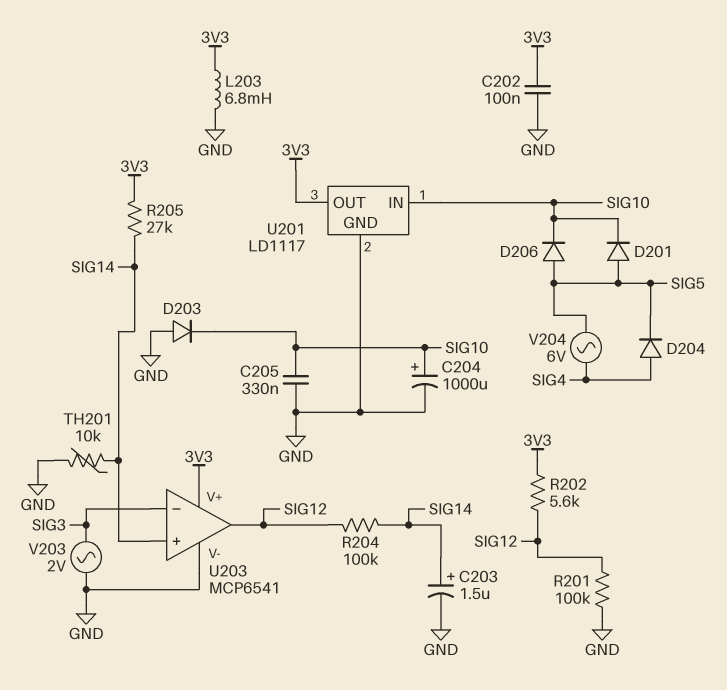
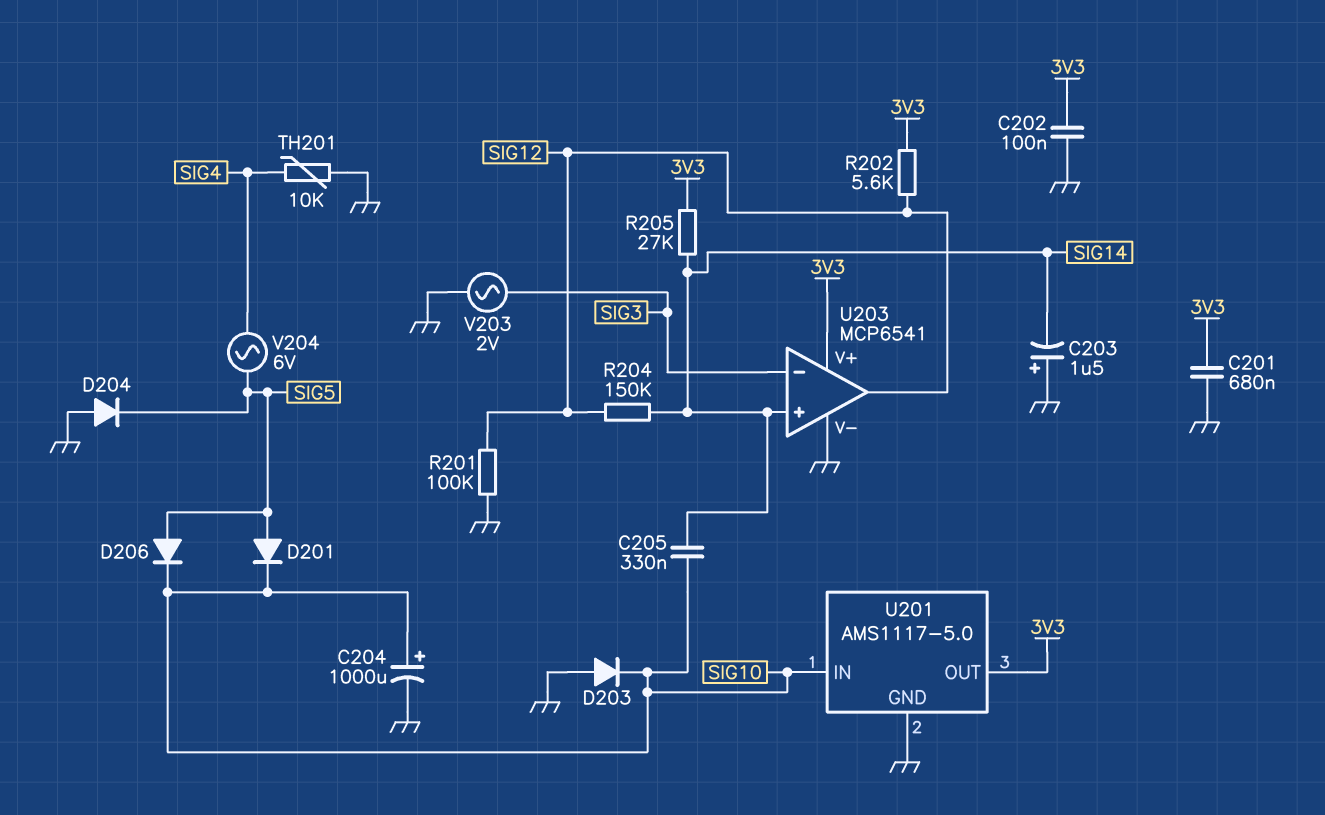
C201: none -> 680nF (3V3, GND)
C203: 1.5uF (plus SIG14, minus GND) -> 1.5uF (plus GND, minus SIG14)
C205: 330nF (GND, SIG10) -> 330nF (SIG10, SIG14)
D204: diode (A SIG4, K SIG5) -> diode (A GND, K SIG5)
L203: 6.8mH (3V3, GND) -> none
R204: 100k (SIG12, SIG14) -> 150k (SIG12, SIG14)
TH201: 10k (GND, SIG14) -> 10k (GND, SIG4)
U201: LD1117 -> AMS1117-5.0

